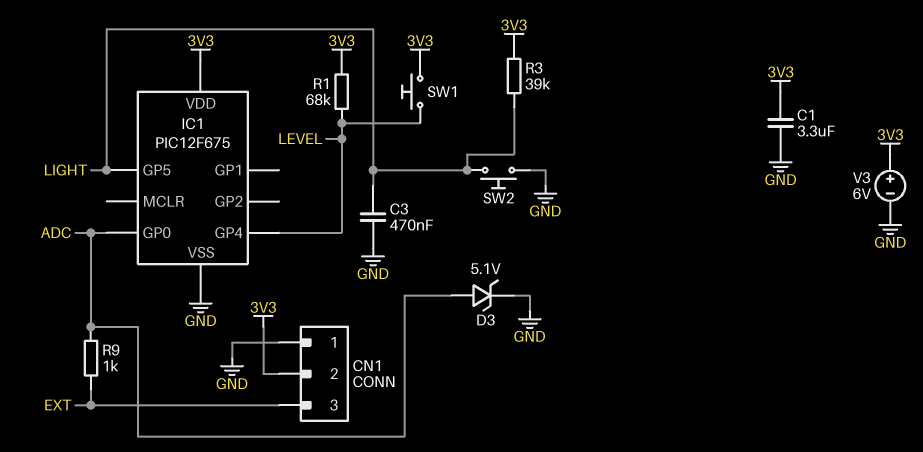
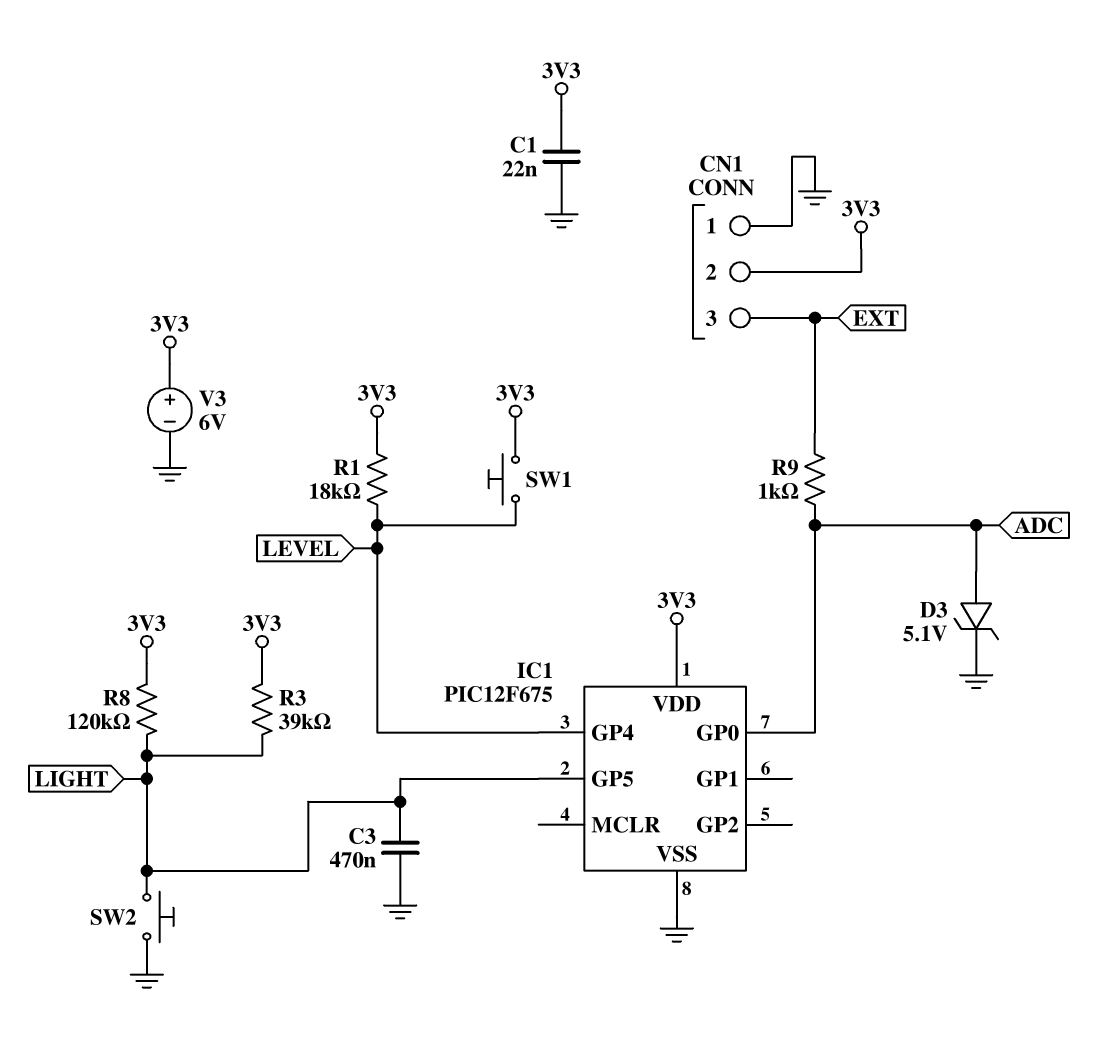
C1: 3.3uF (3V3, GND) -> 22nF (3V3, GND)
R1: 68k (3V3, LEVEL) -> 18k (3V3, LEVEL)
R8: none -> 120k (3V3, LIGHT)

